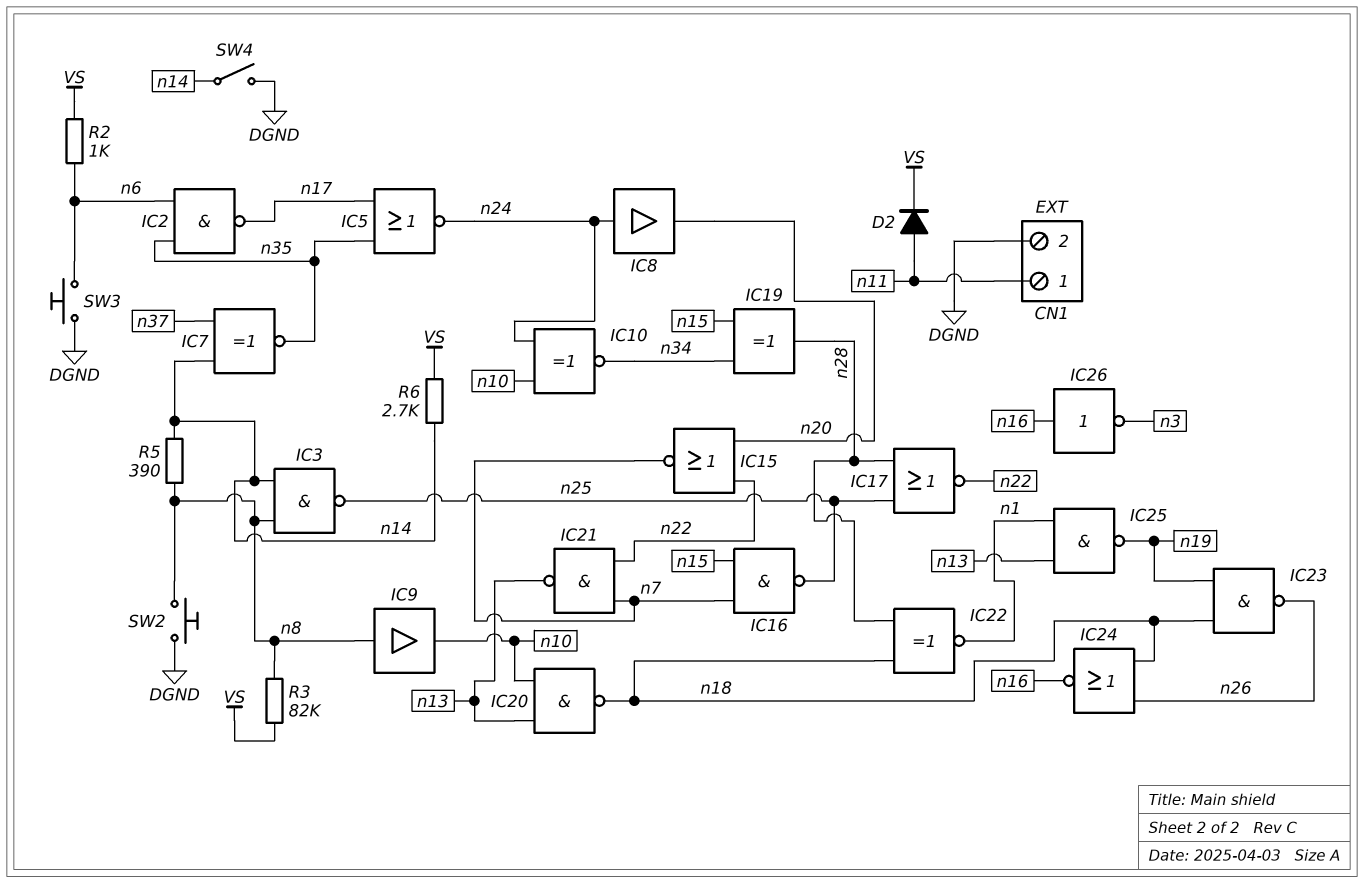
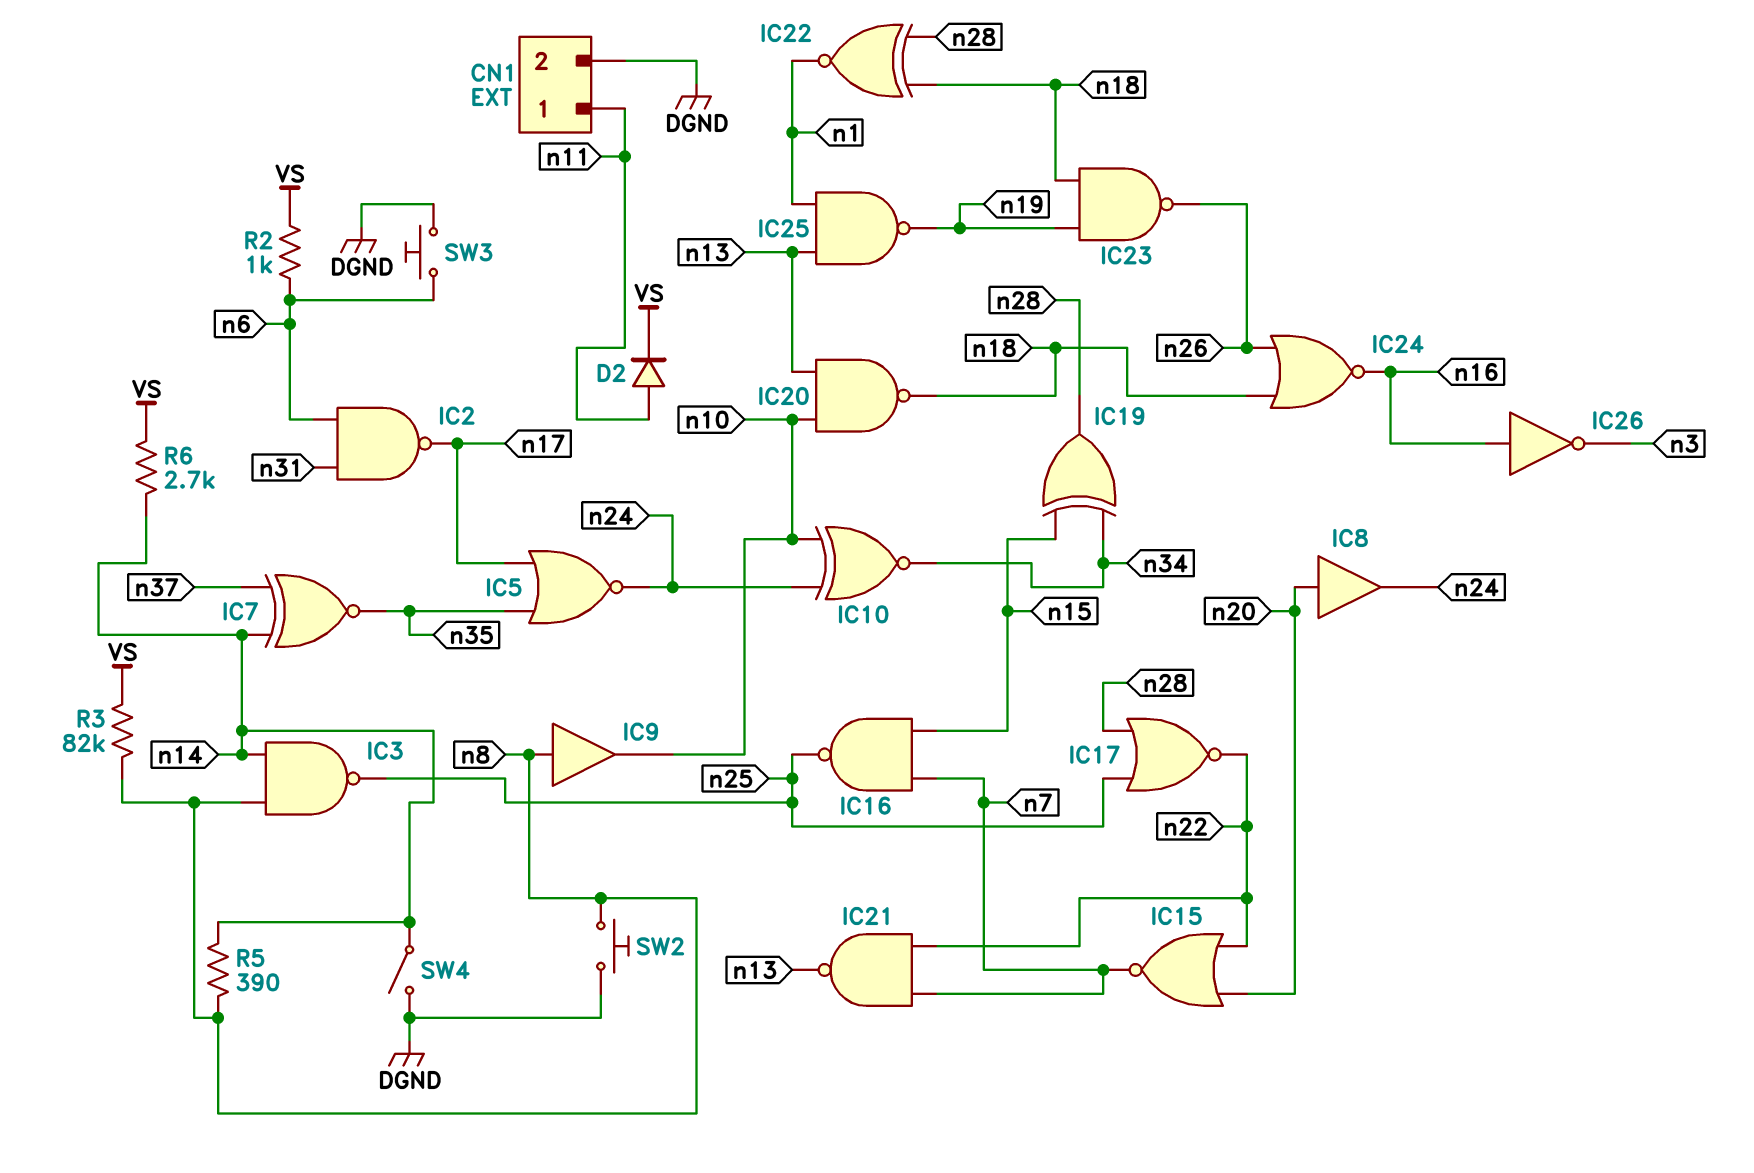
IC2: NAND (in n6, in n35, out n17) -> NAND (in n6, in n31, out n17)
IC8: buffer (in n24, out n20) -> buffer (in n20, out n24)

